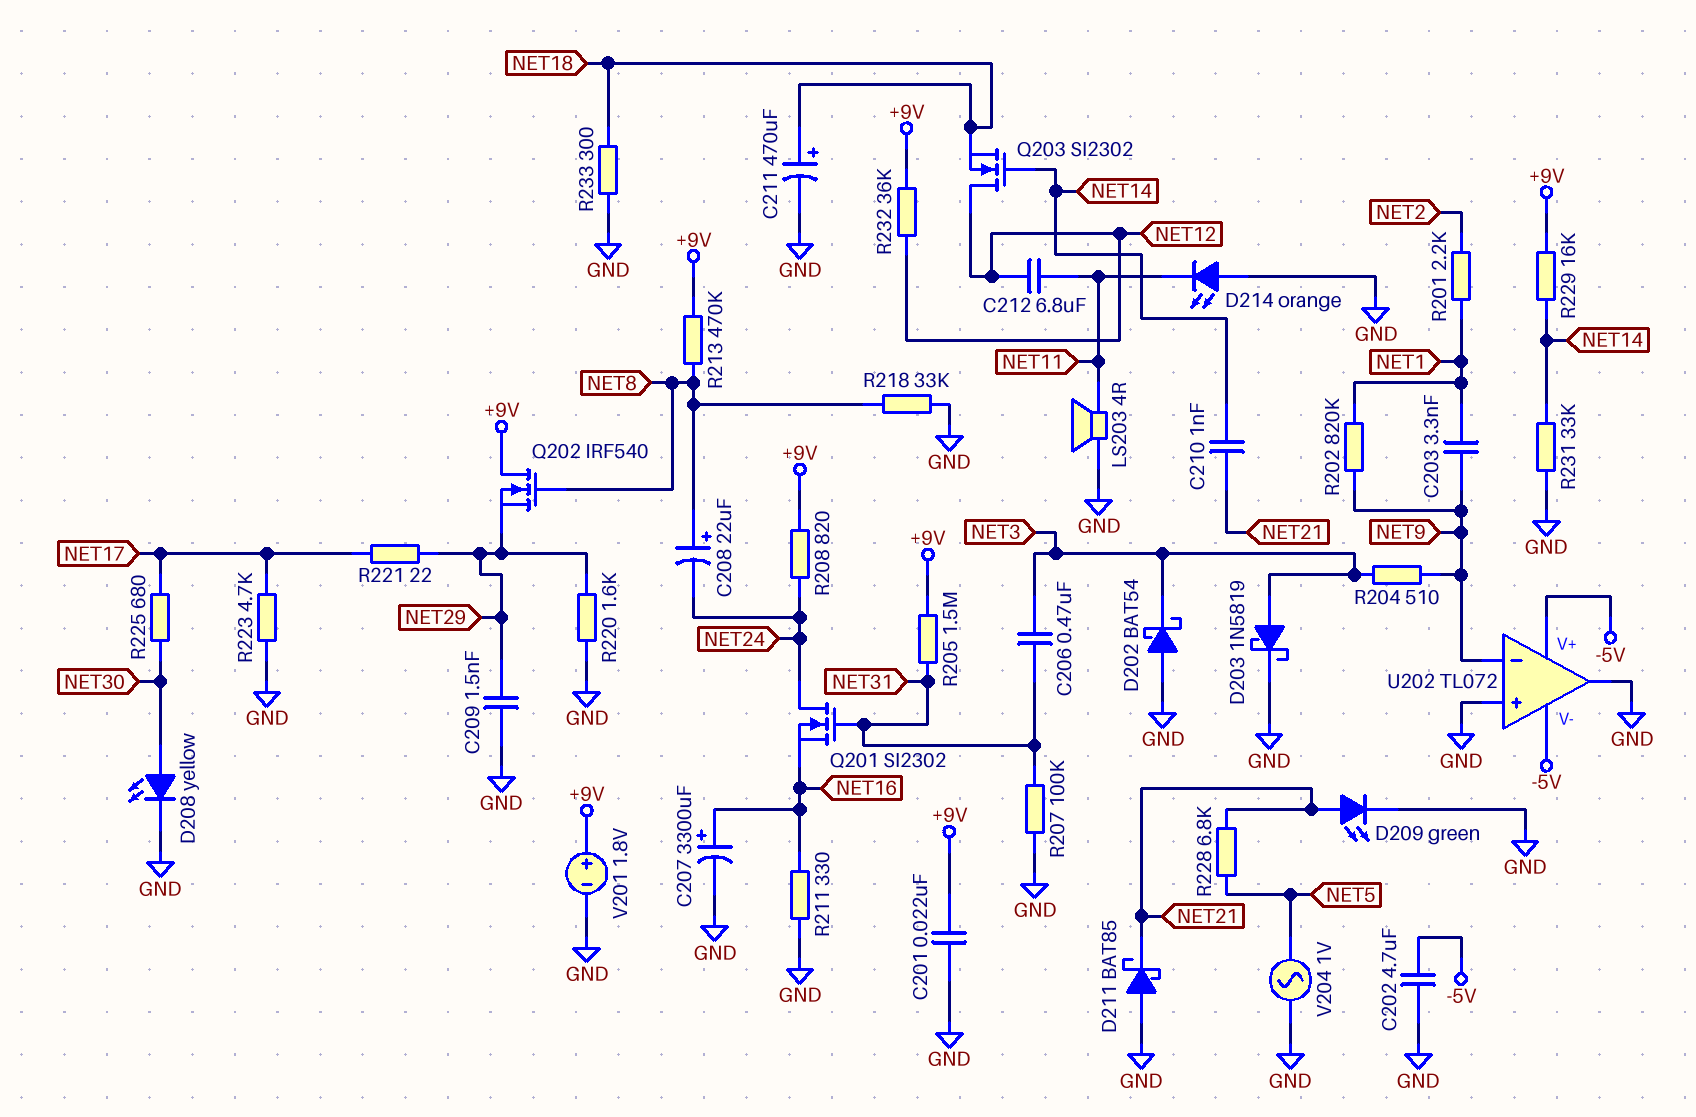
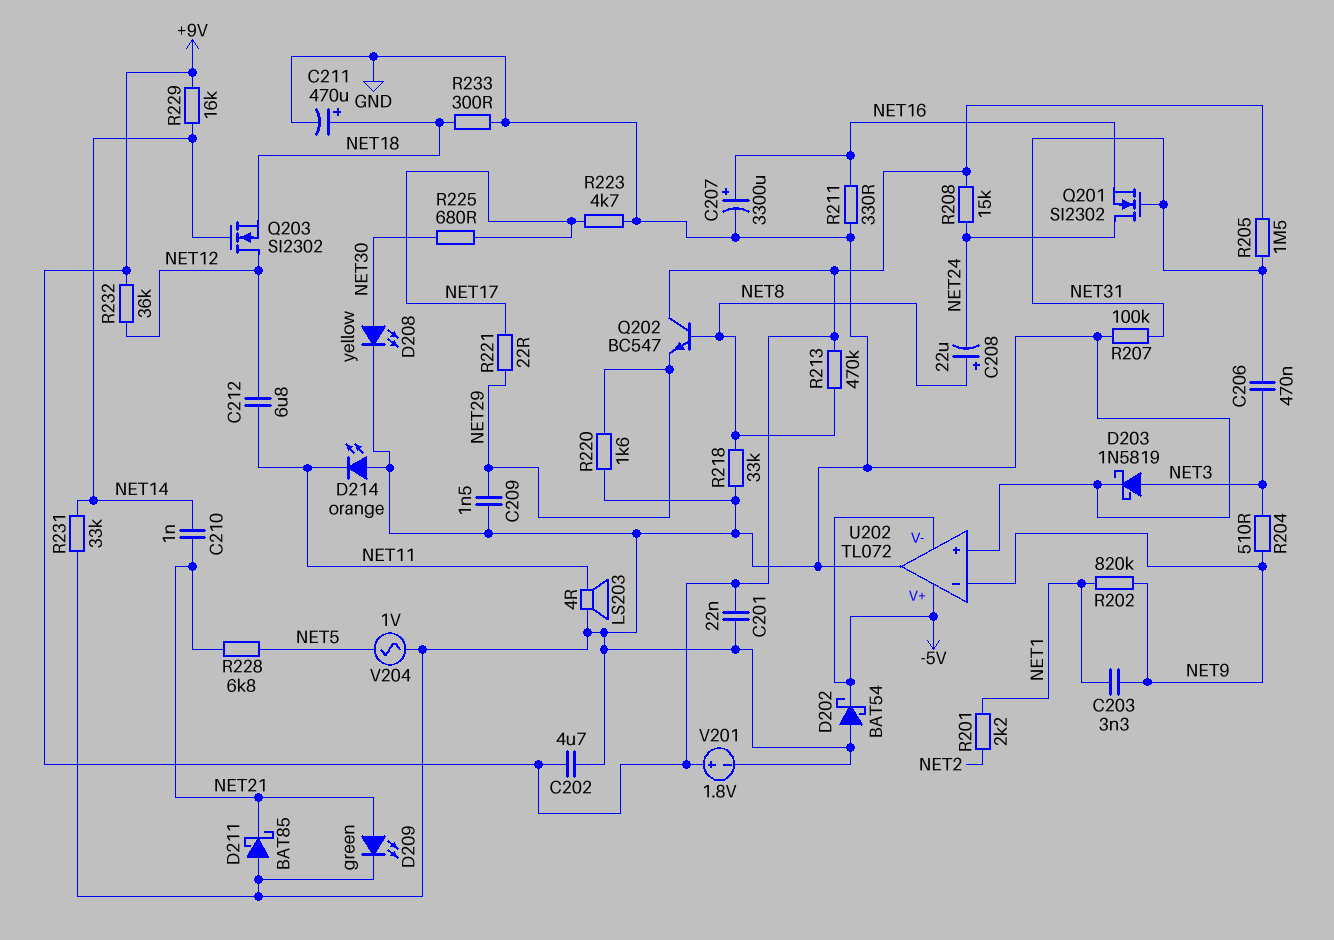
C202: 4.7uF (-5V, GND) -> 4.7uF (+9V, GND)
D202: schottky BAT54 (A GND, K NET3) -> schottky BAT54 (A GND, K -5V)
Q202: NMOS IRF540 (G NET8, D +9V, S NET29) -> NPN BC547 (B NET8, C +9V, E NET29)
R208: 820 (+9V, NET24) -> 15k (+9V, NET24)

